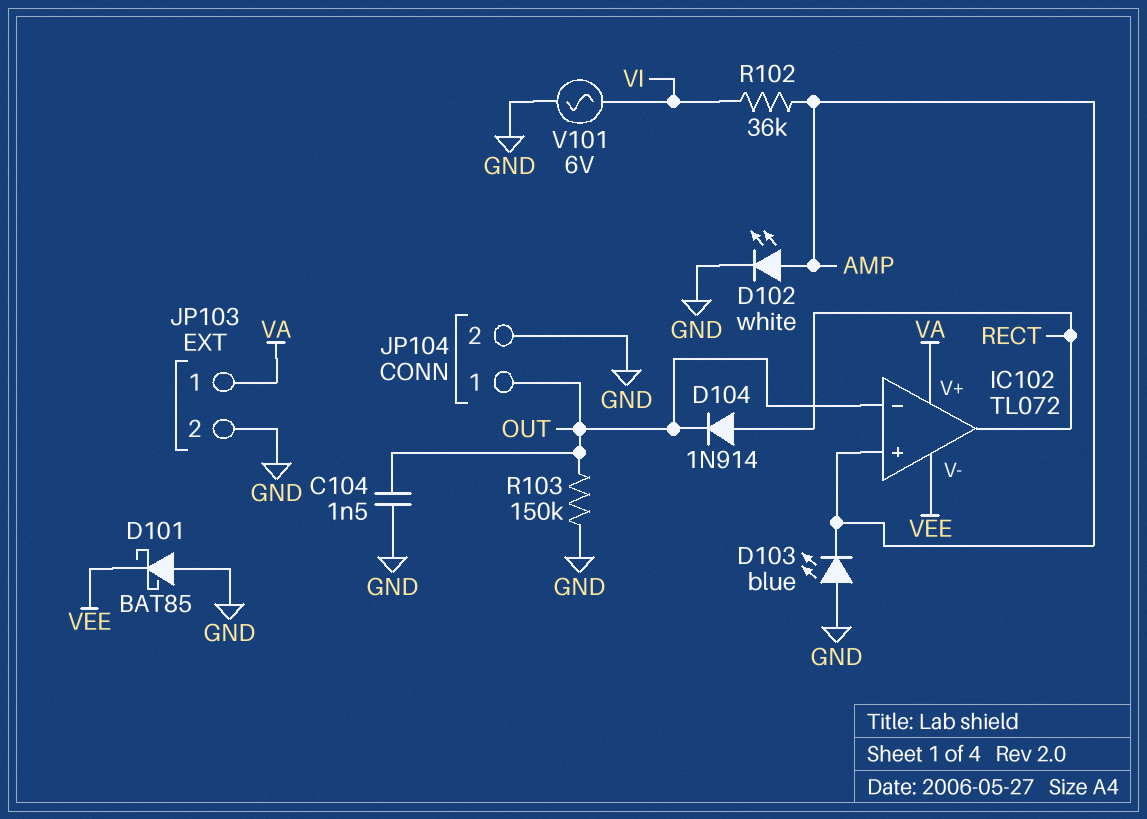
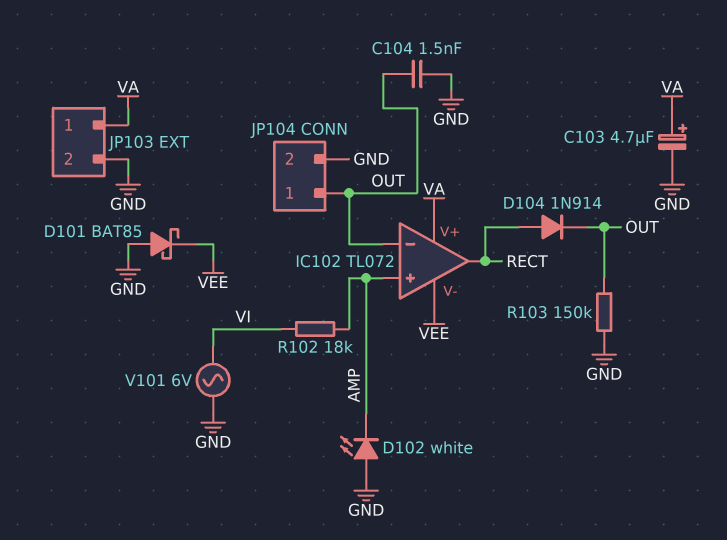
C103: none -> 4.7uF (plus VA, minus GND)
D102: LED white (A AMP, K GND) -> LED white (A GND, K AMP)
D103: LED blue (A GND, K AMP) -> none
R102: 36k (AMP, VI) -> 18k (AMP, VI)

